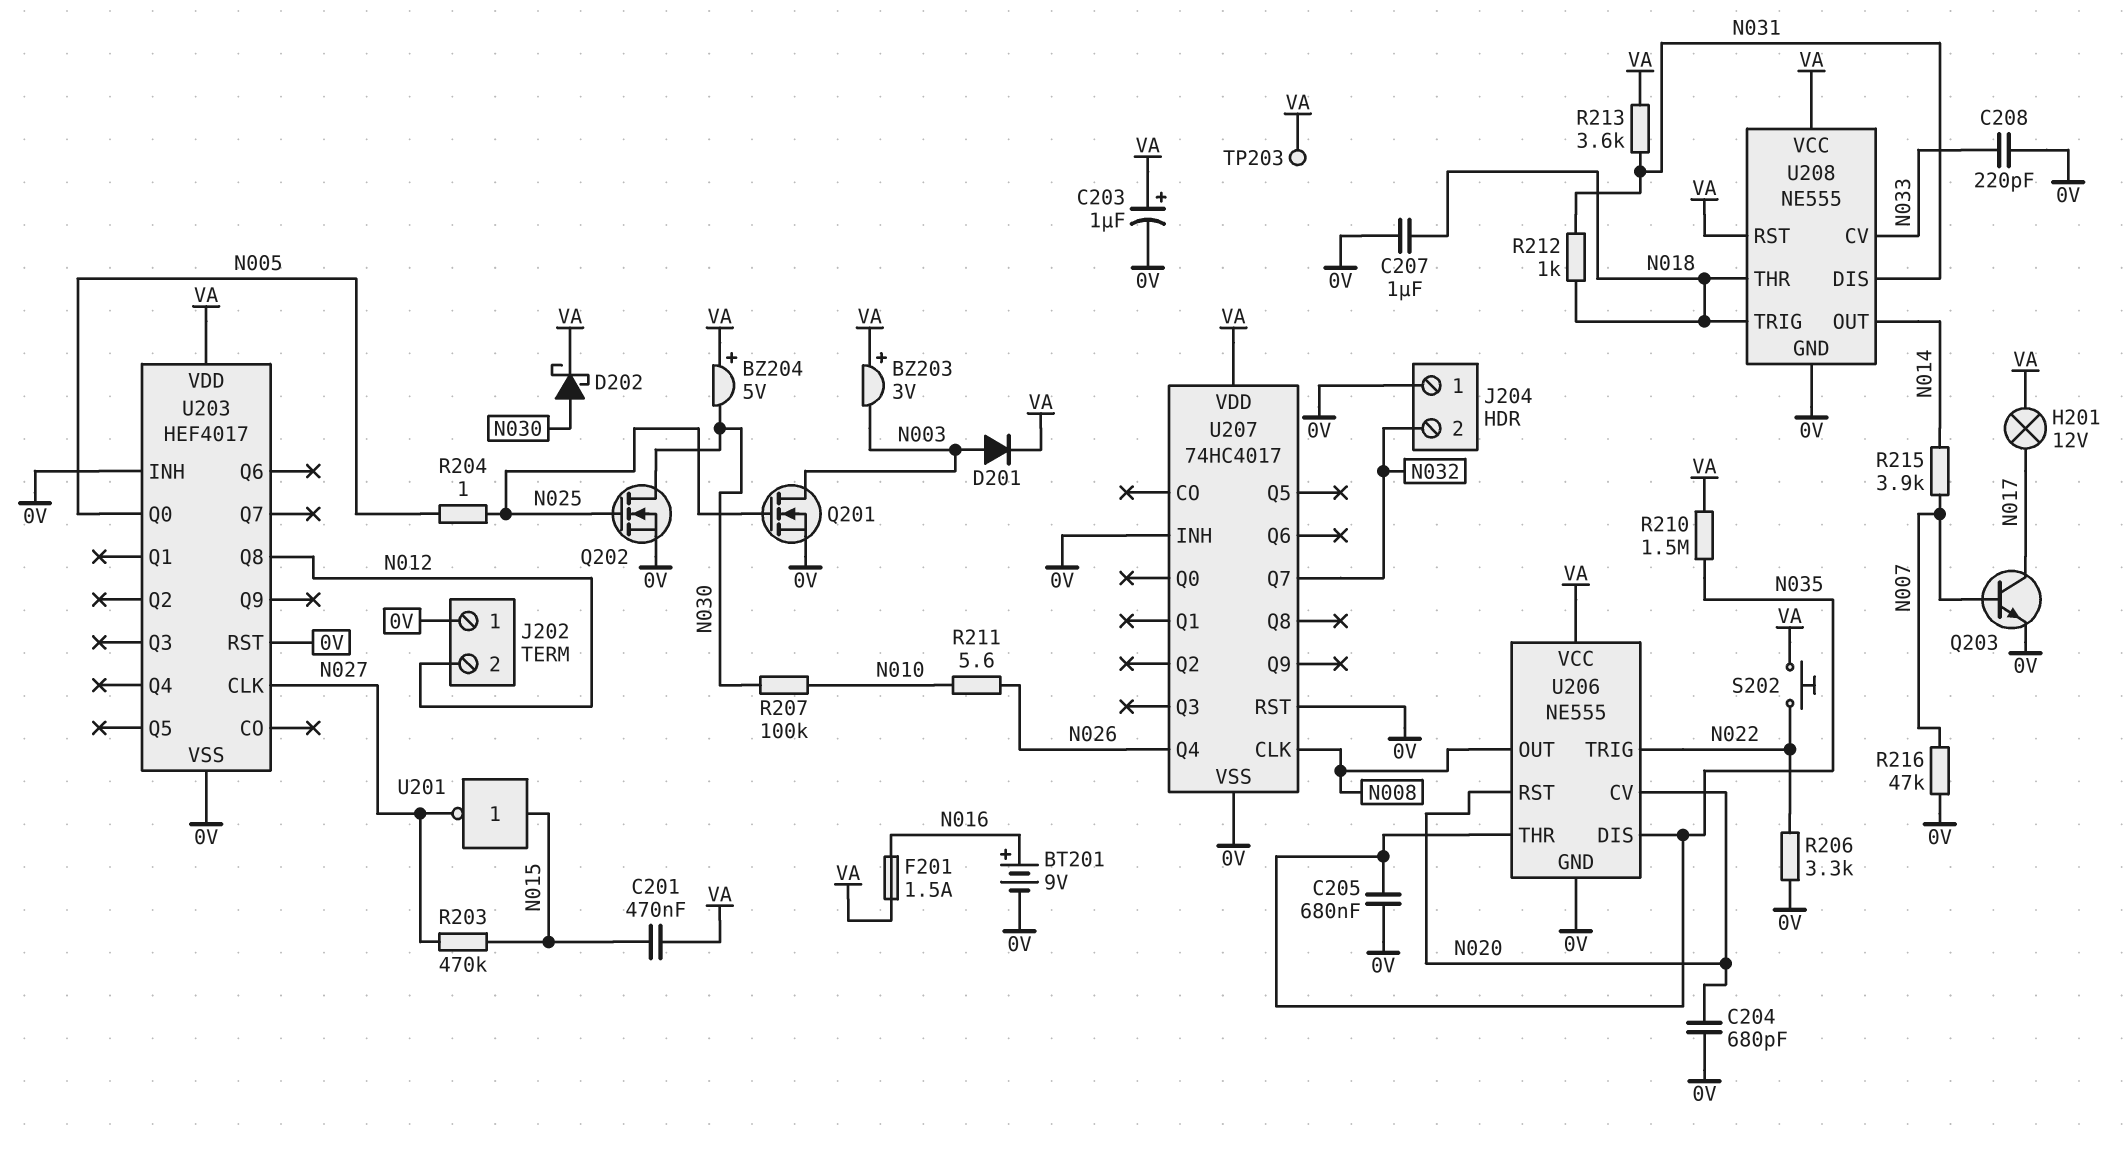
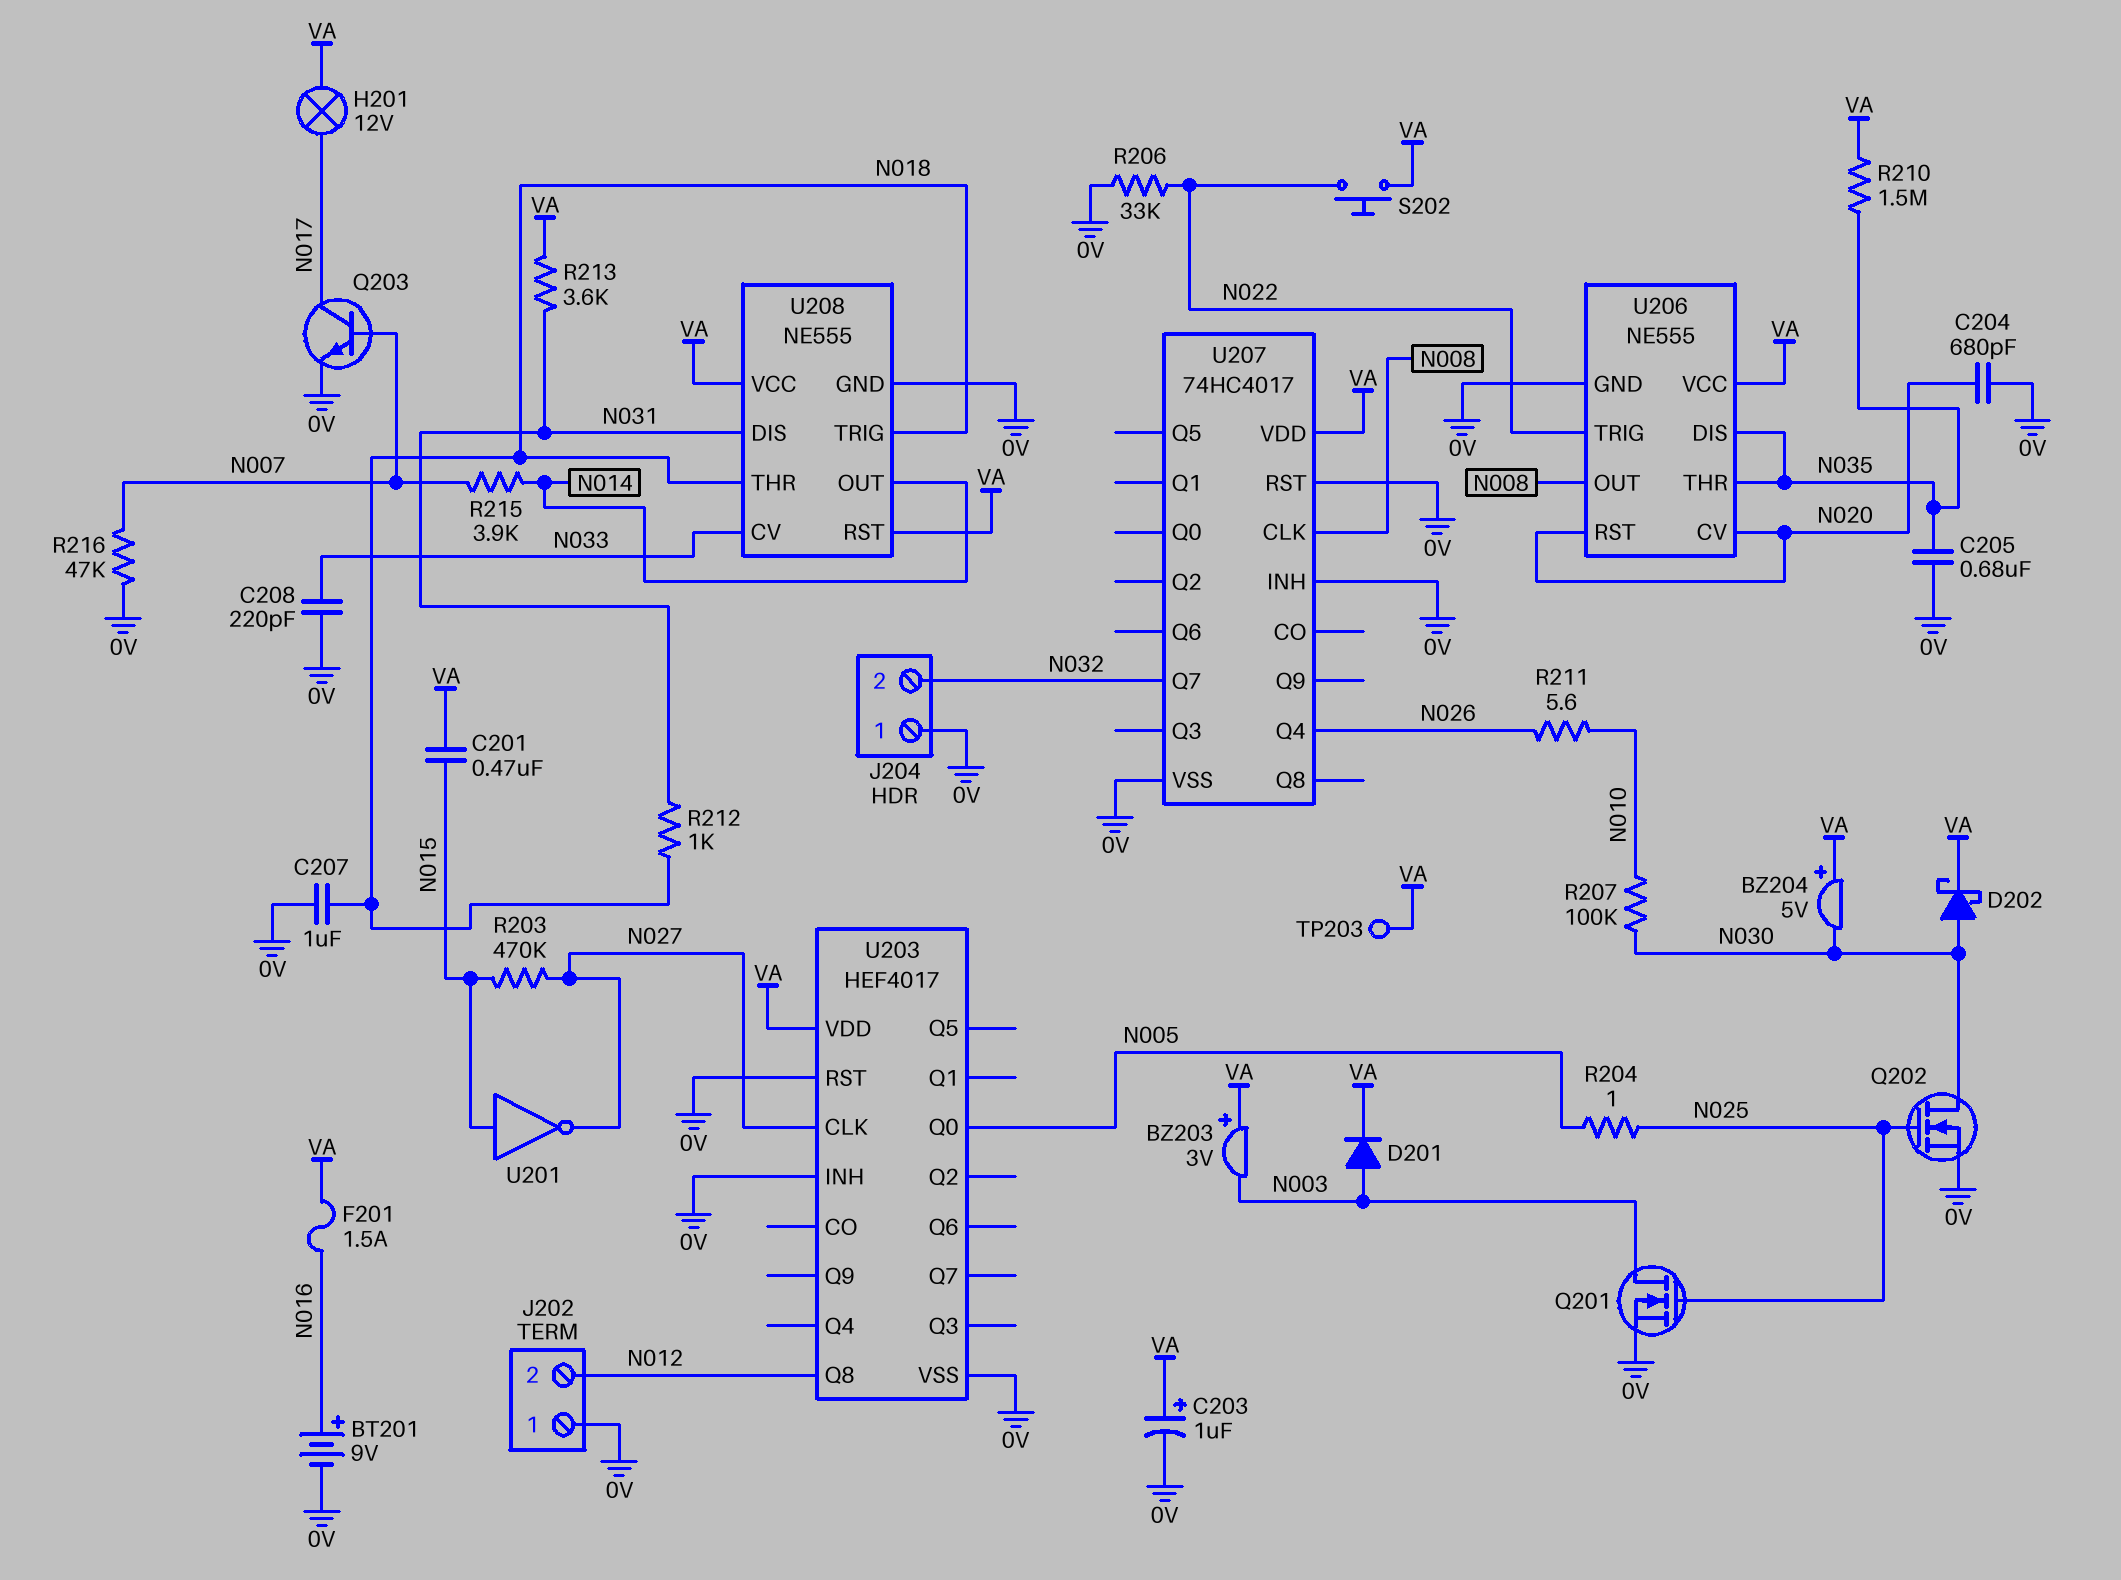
R206: 3.3k (0V, N022) -> 33k (0V, N022)

